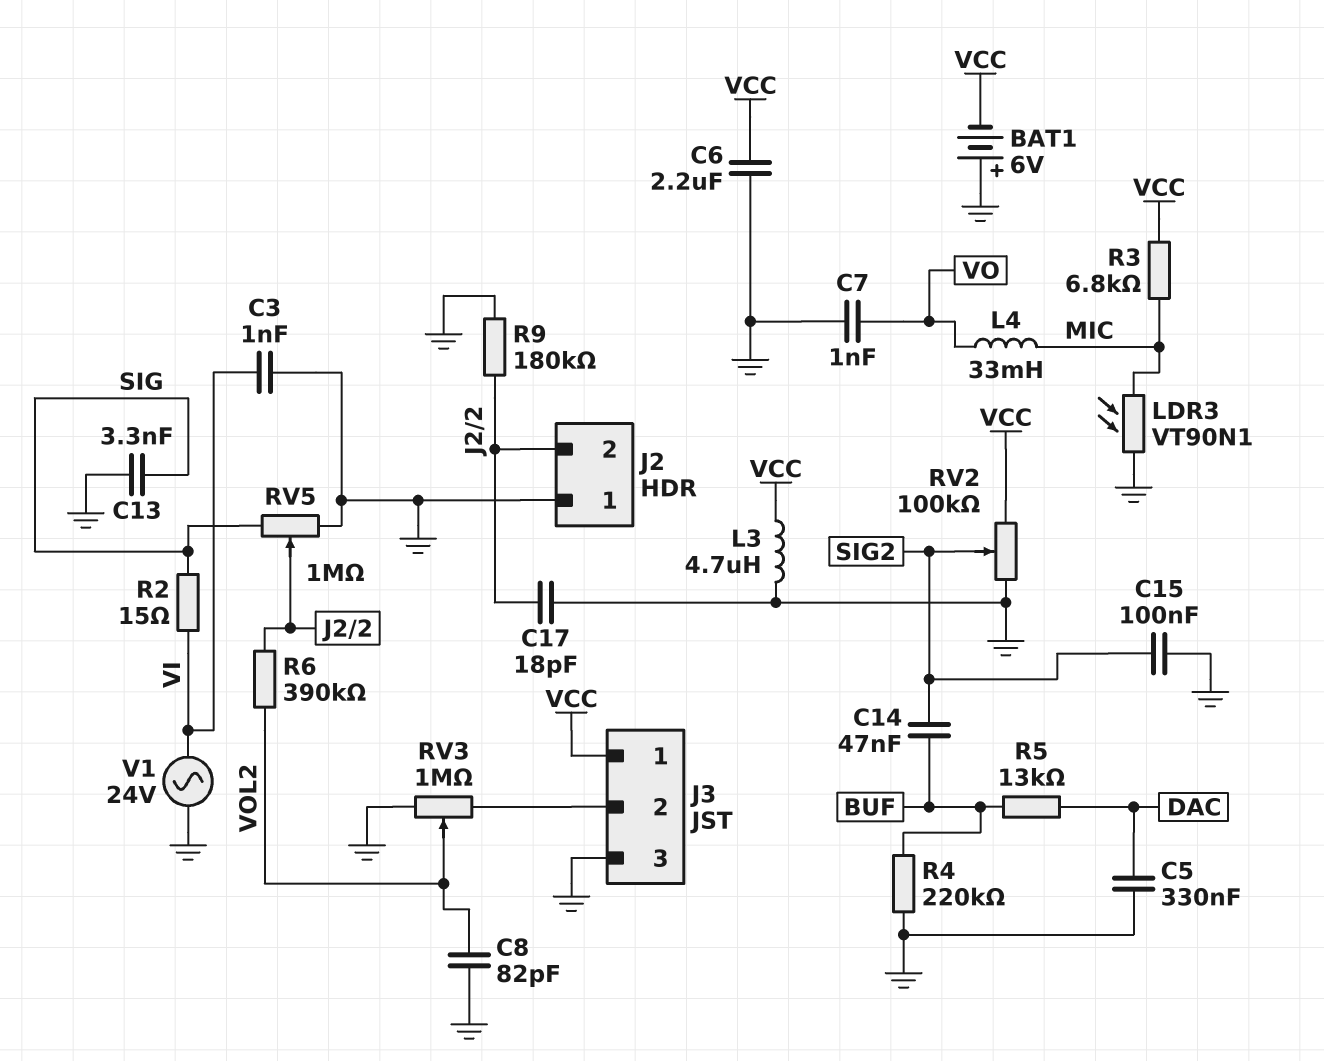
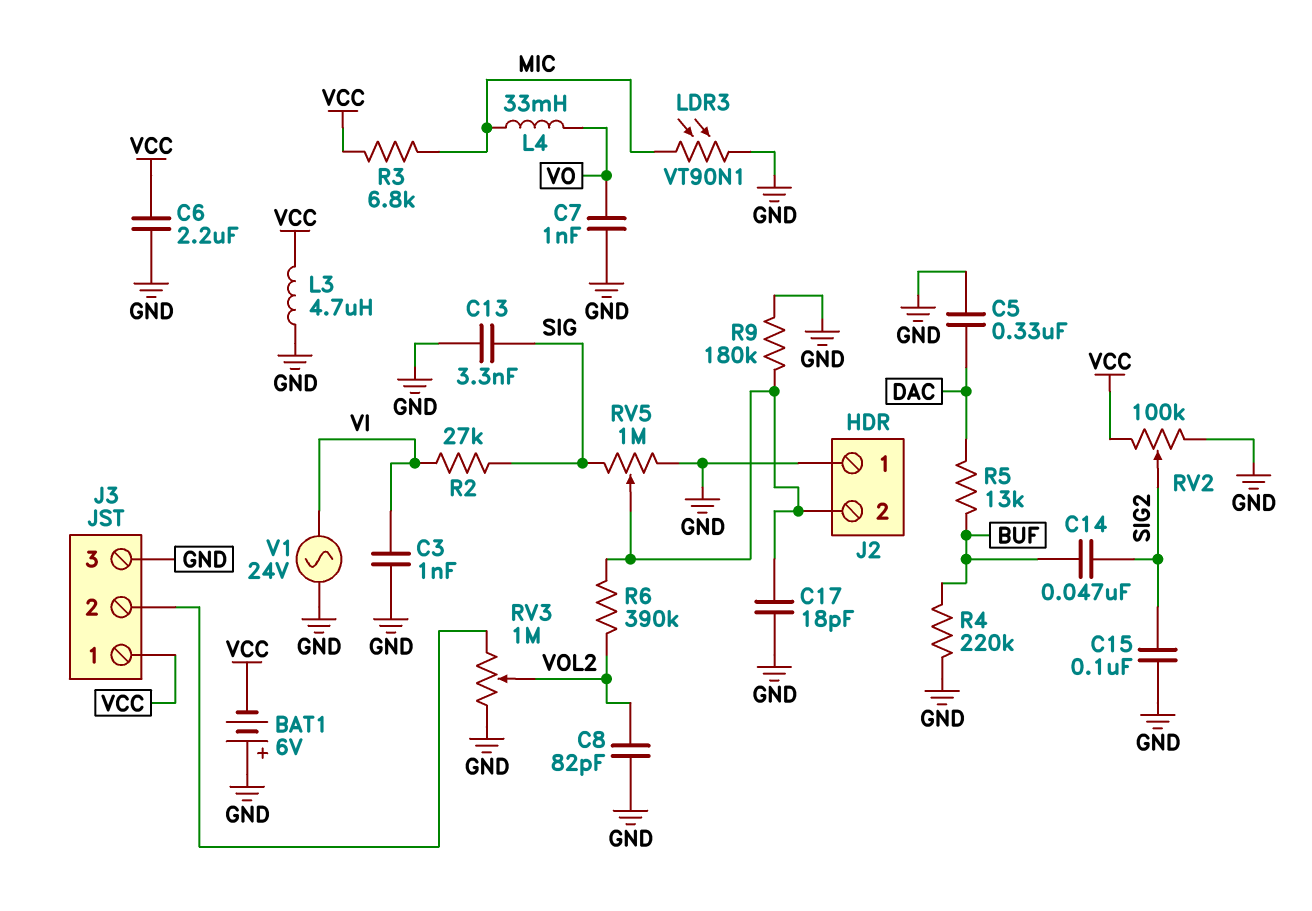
R2: 15 (SIG, VI) -> 27k (SIG, VI)

